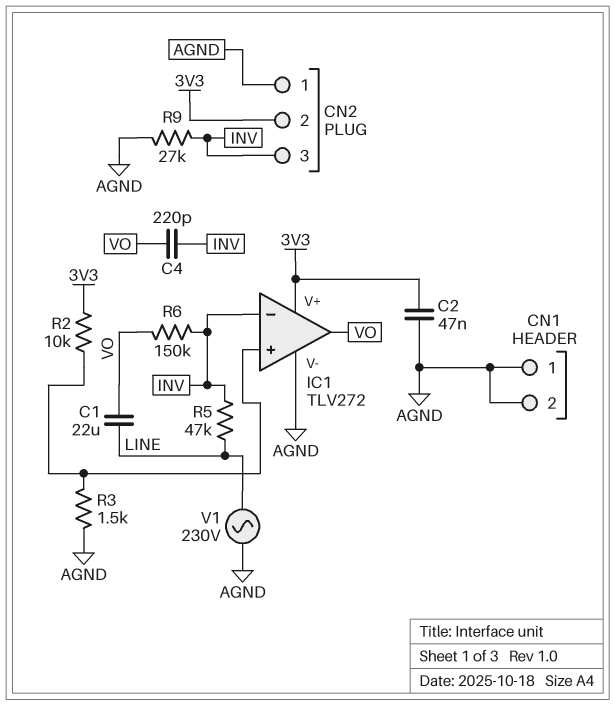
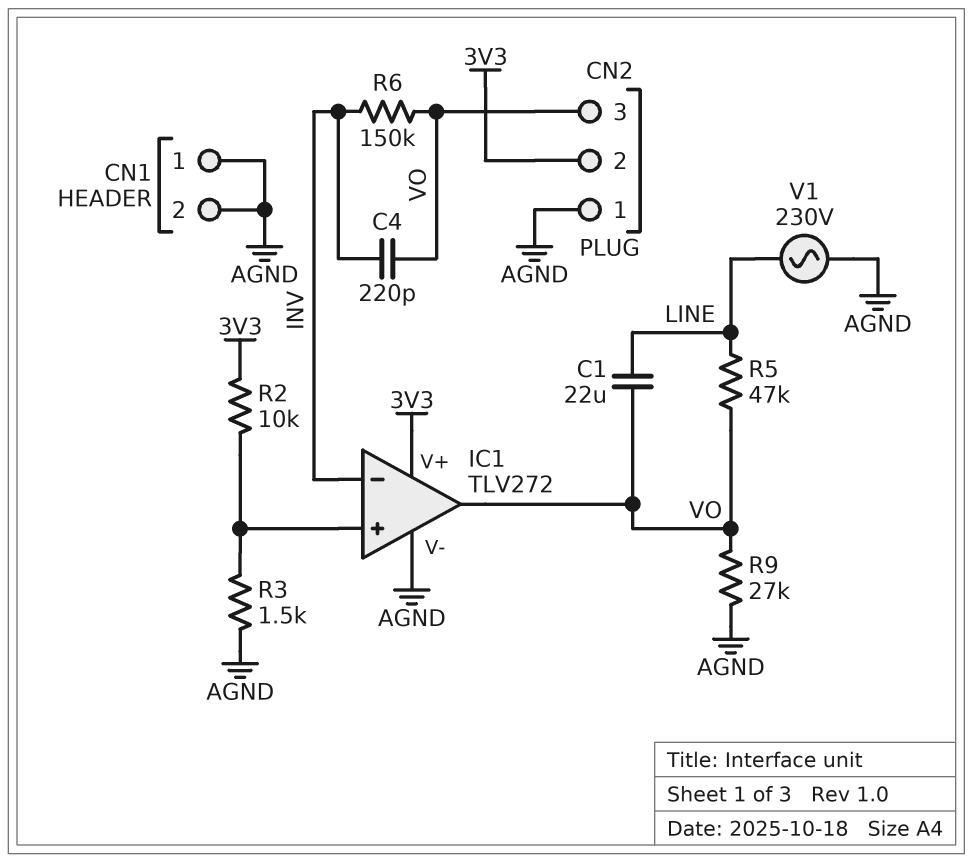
C2: 47nF (3V3, AGND) -> none
CN2 pin 3: INV -> VO
R5: 47k (INV, LINE) -> 47k (LINE, VO)
R9: 27k (AGND, INV) -> 27k (AGND, VO)

